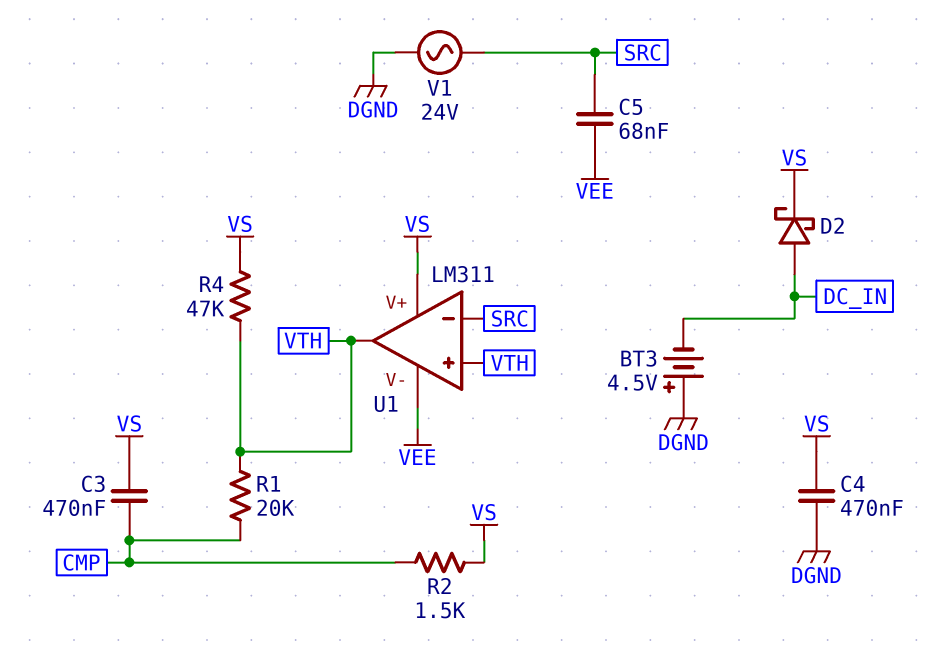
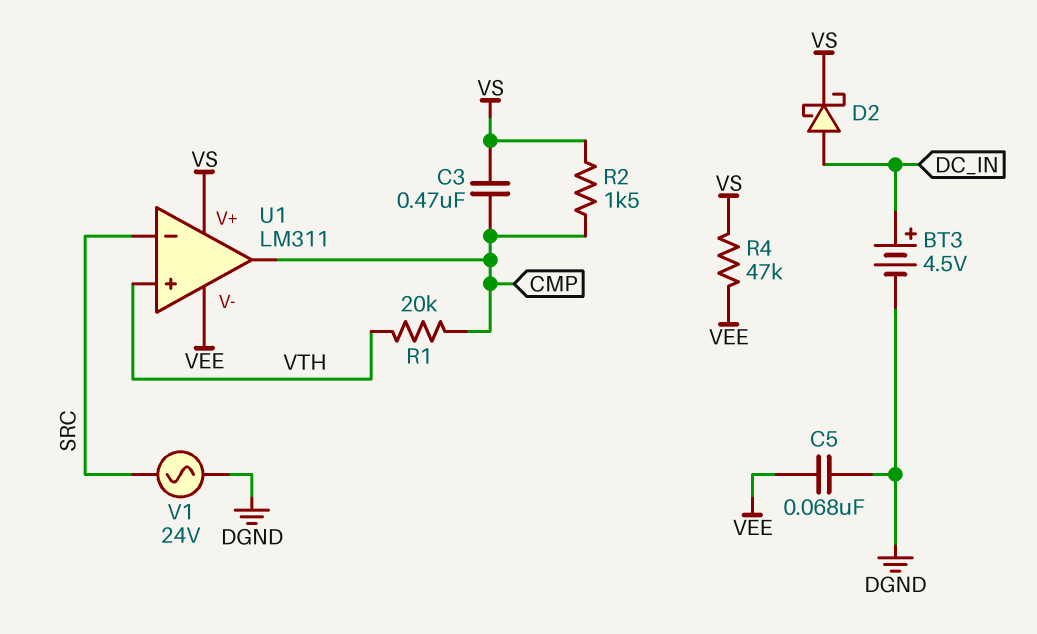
BT3: 4.5V (plus DGND, minus DC_IN) -> 4.5V (plus DC_IN, minus DGND)
C4: 470nF (DGND, VS) -> none
C5: 68nF (SRC, VEE) -> 68nF (DGND, VEE)
R4: 47k (VS, VTH) -> 47k (VEE, VS)
U1 pin out: VTH -> CMP

